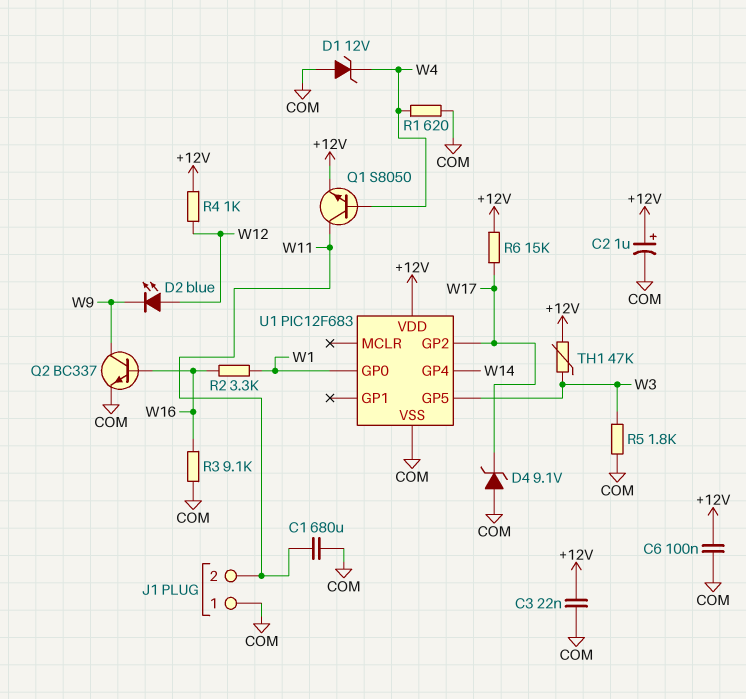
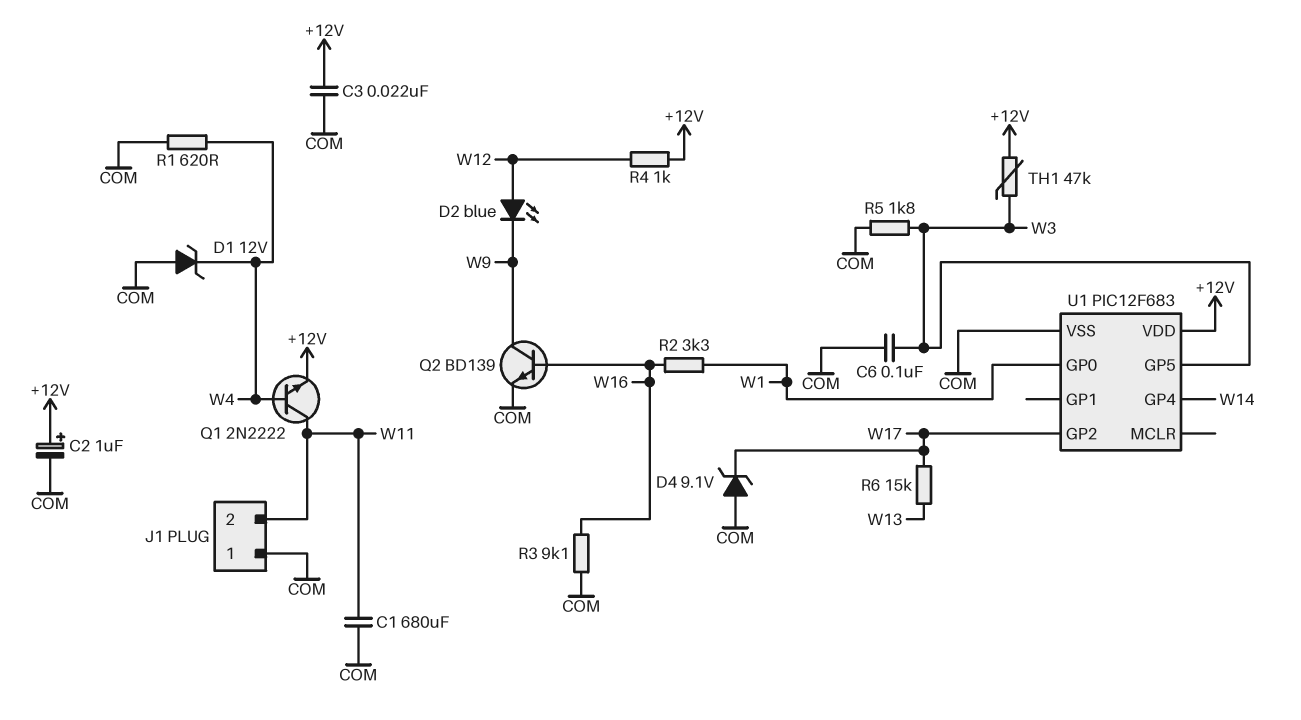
C6: 100nF (+12V, COM) -> 100nF (COM, W3)
Q1: NPN S8050 (B W4, C W11, E +12V) -> NPN 2N2222 (B W4, C W11, E +12V)
Q2: NPN BC337 (B W16, C W9, E COM) -> NPN BD139 (B W16, C W9, E COM)
R6: 15k (+12V, W17) -> 15k (W13, W17)

